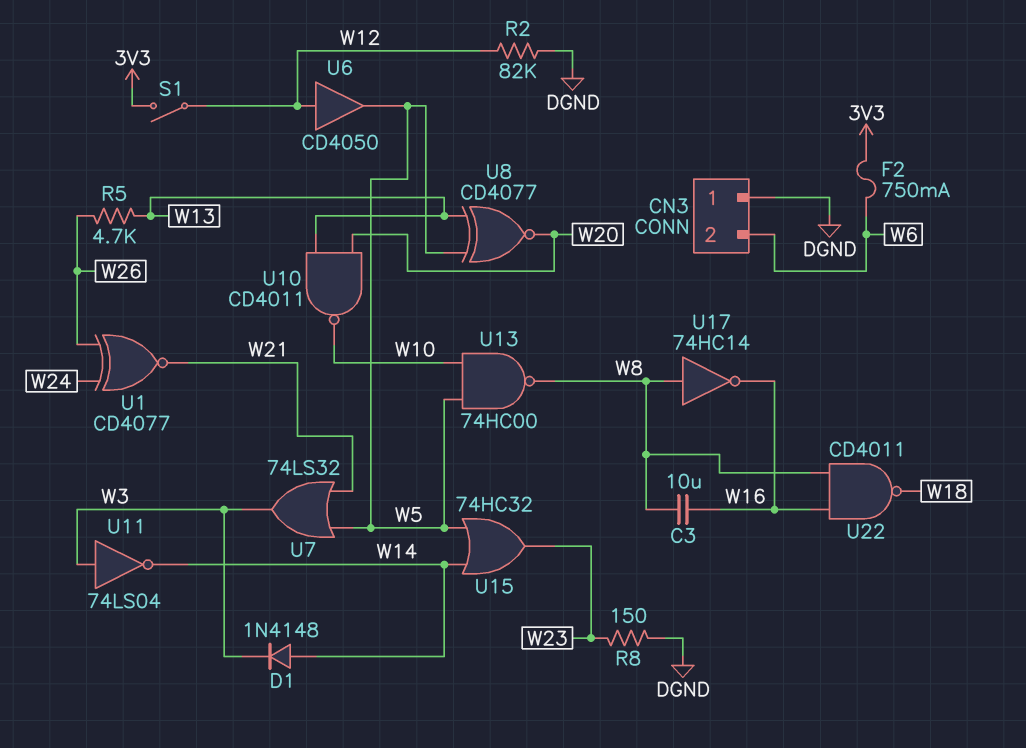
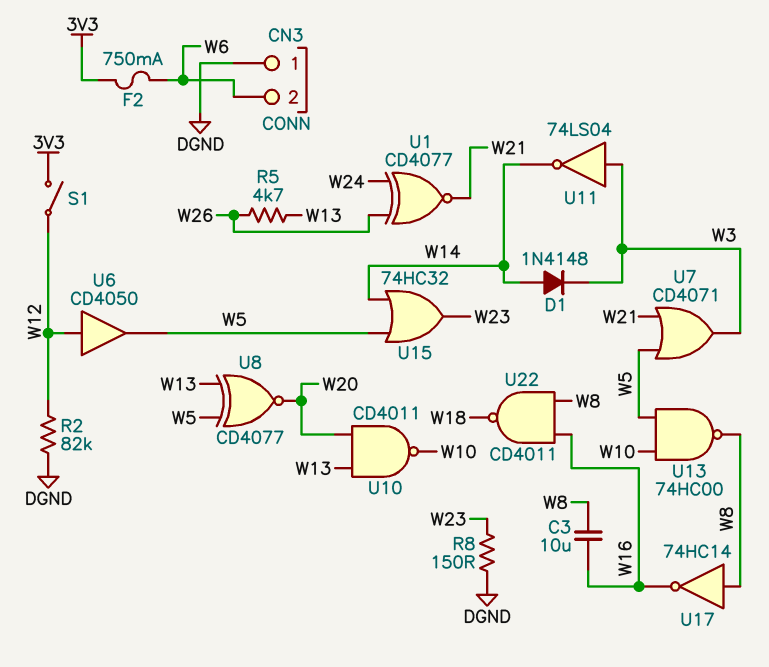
U7: OR 74LS32 (in W5, in W21, out W3) -> OR CD4071 (in W5, in W21, out W3)

